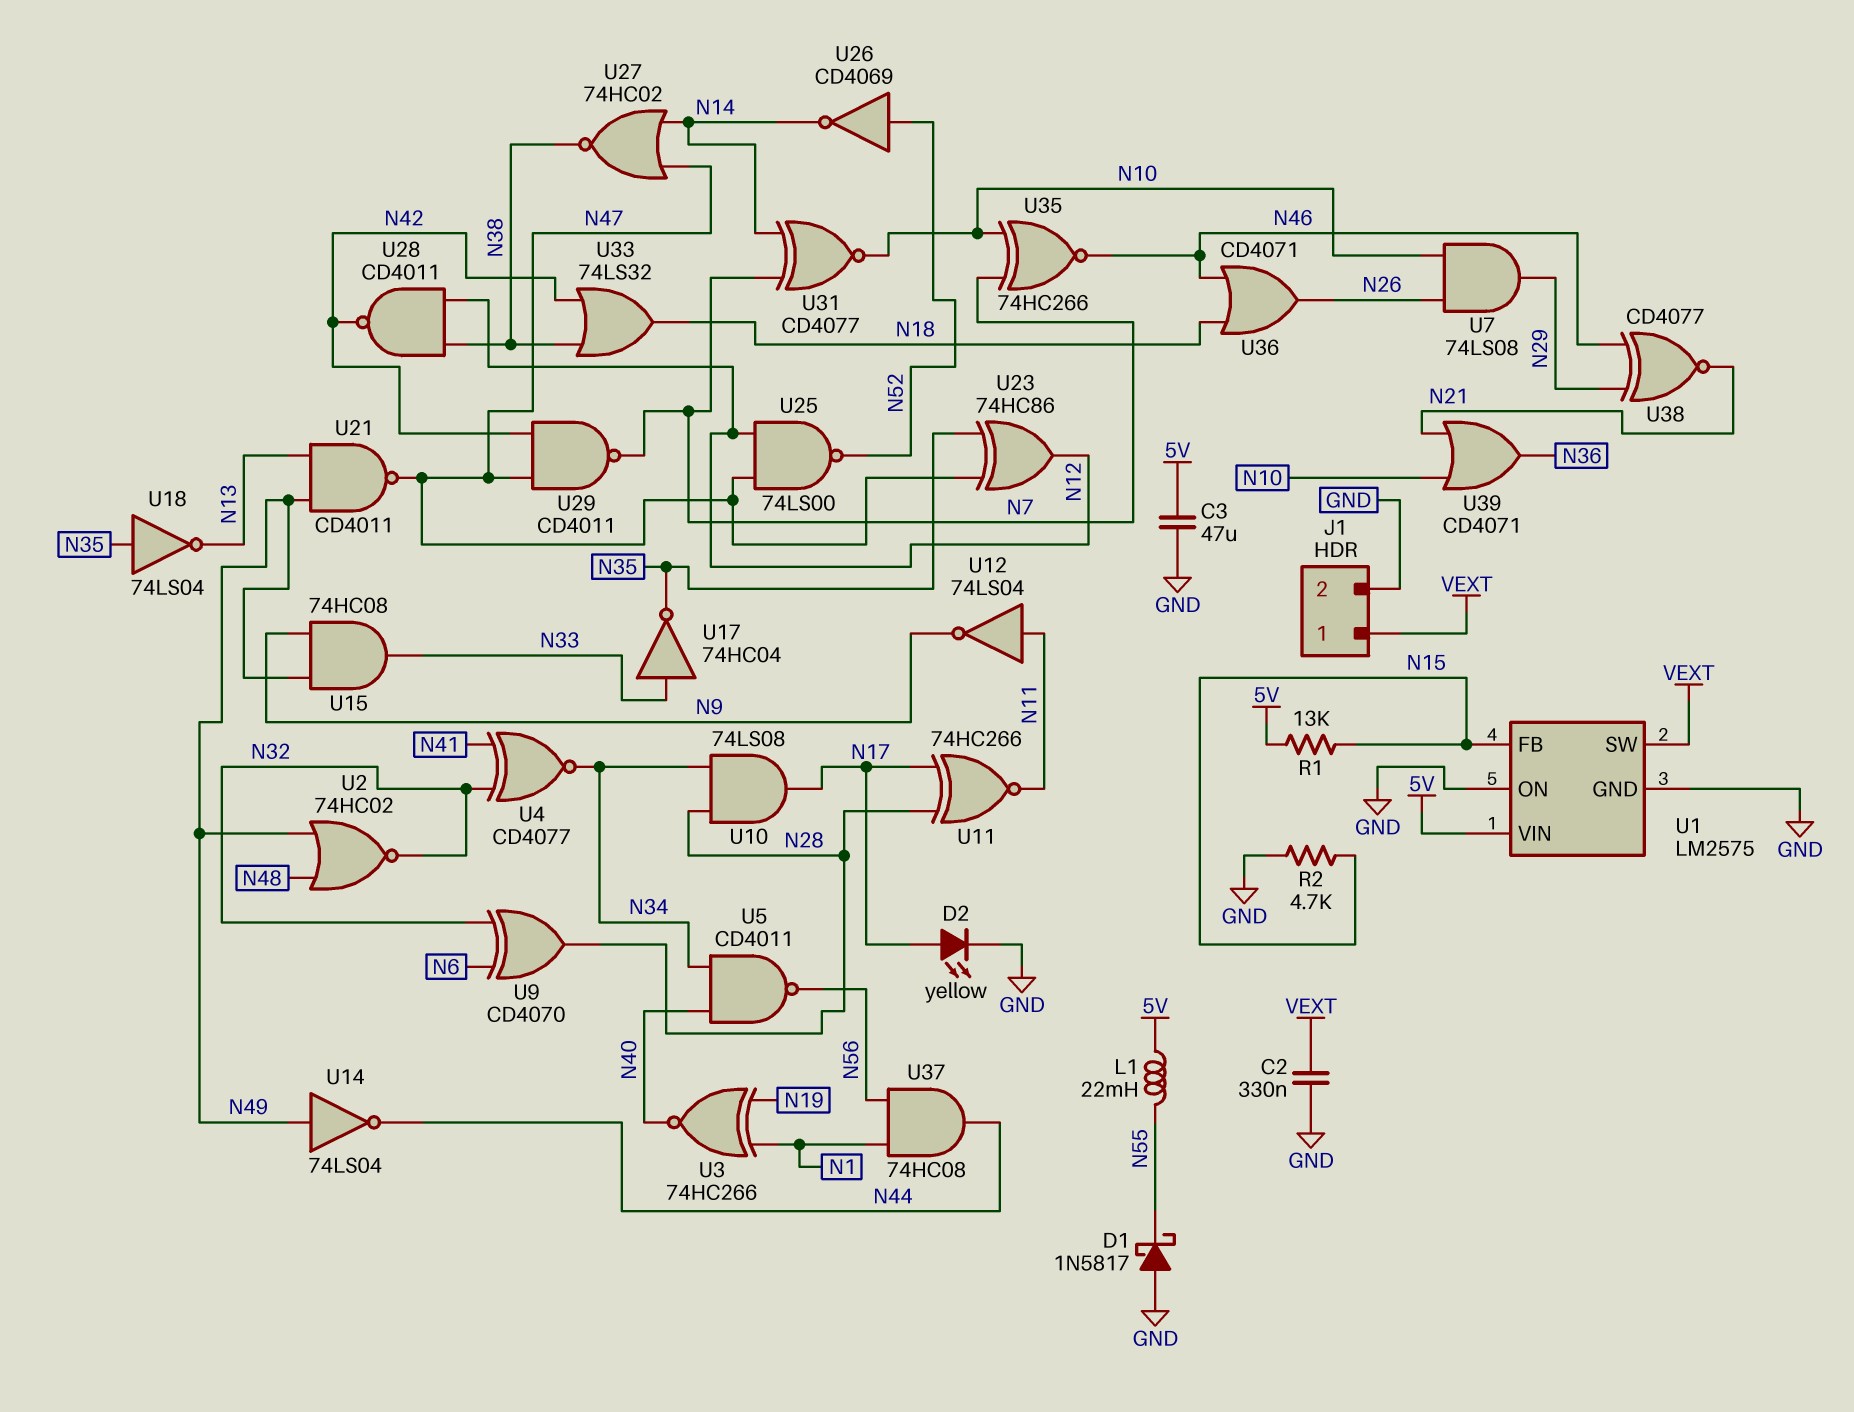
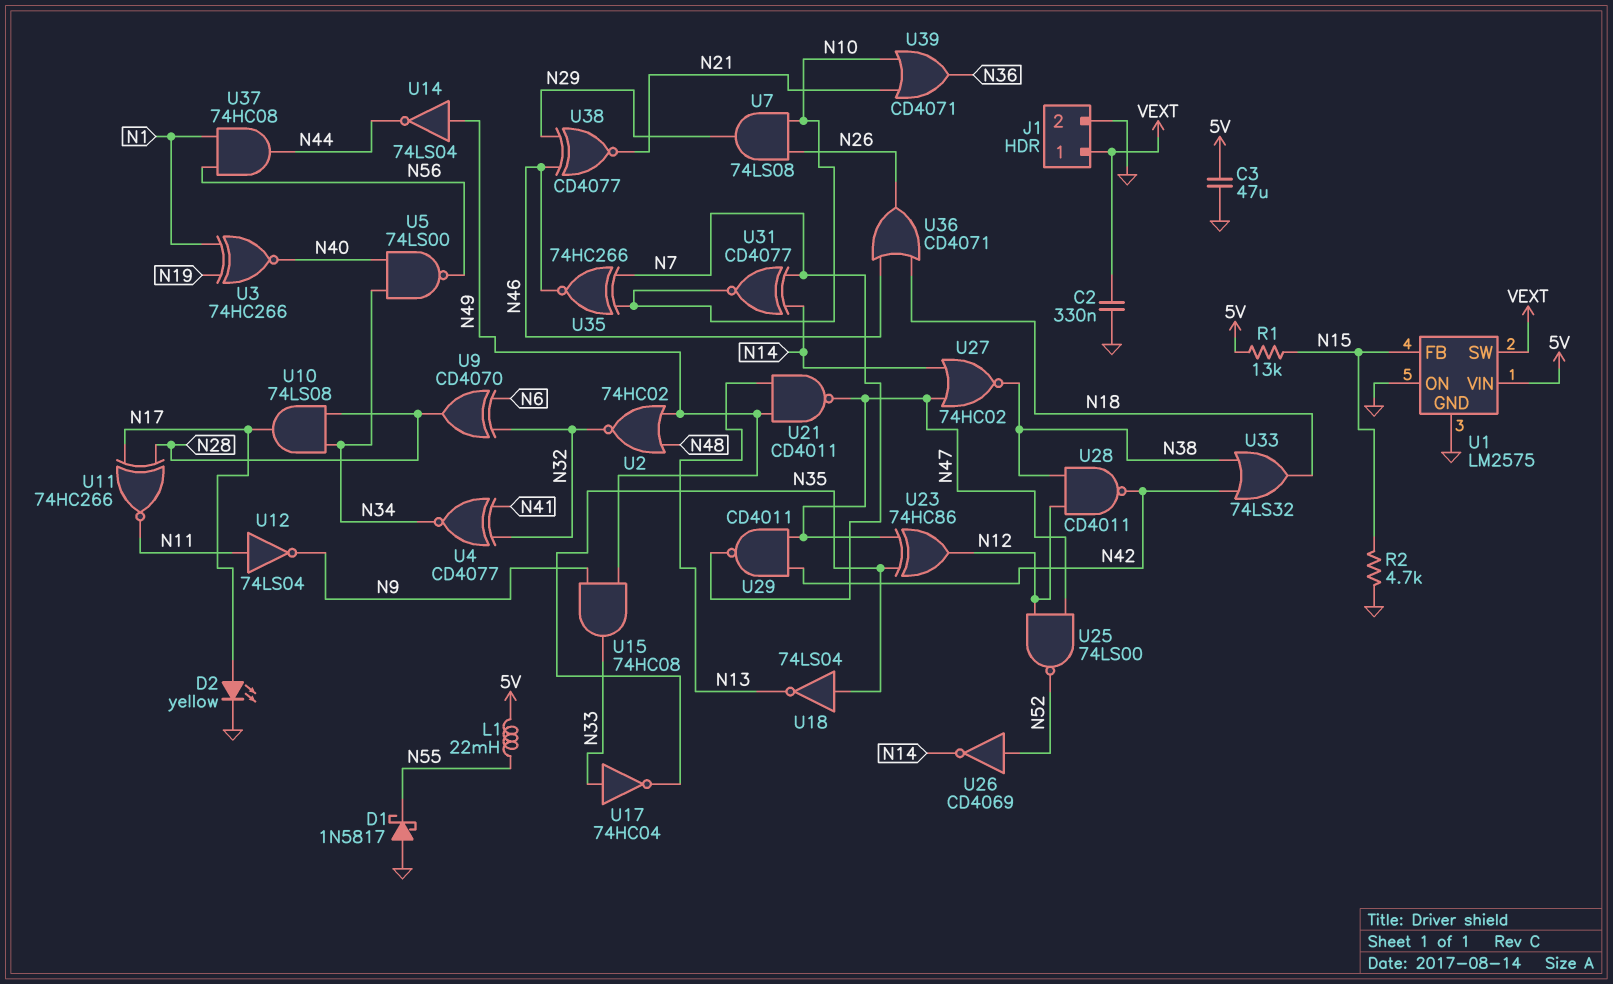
U5: NAND CD4011 (in N34, in N40, out N56) -> NAND 74LS00 (in N34, in N40, out N56)

